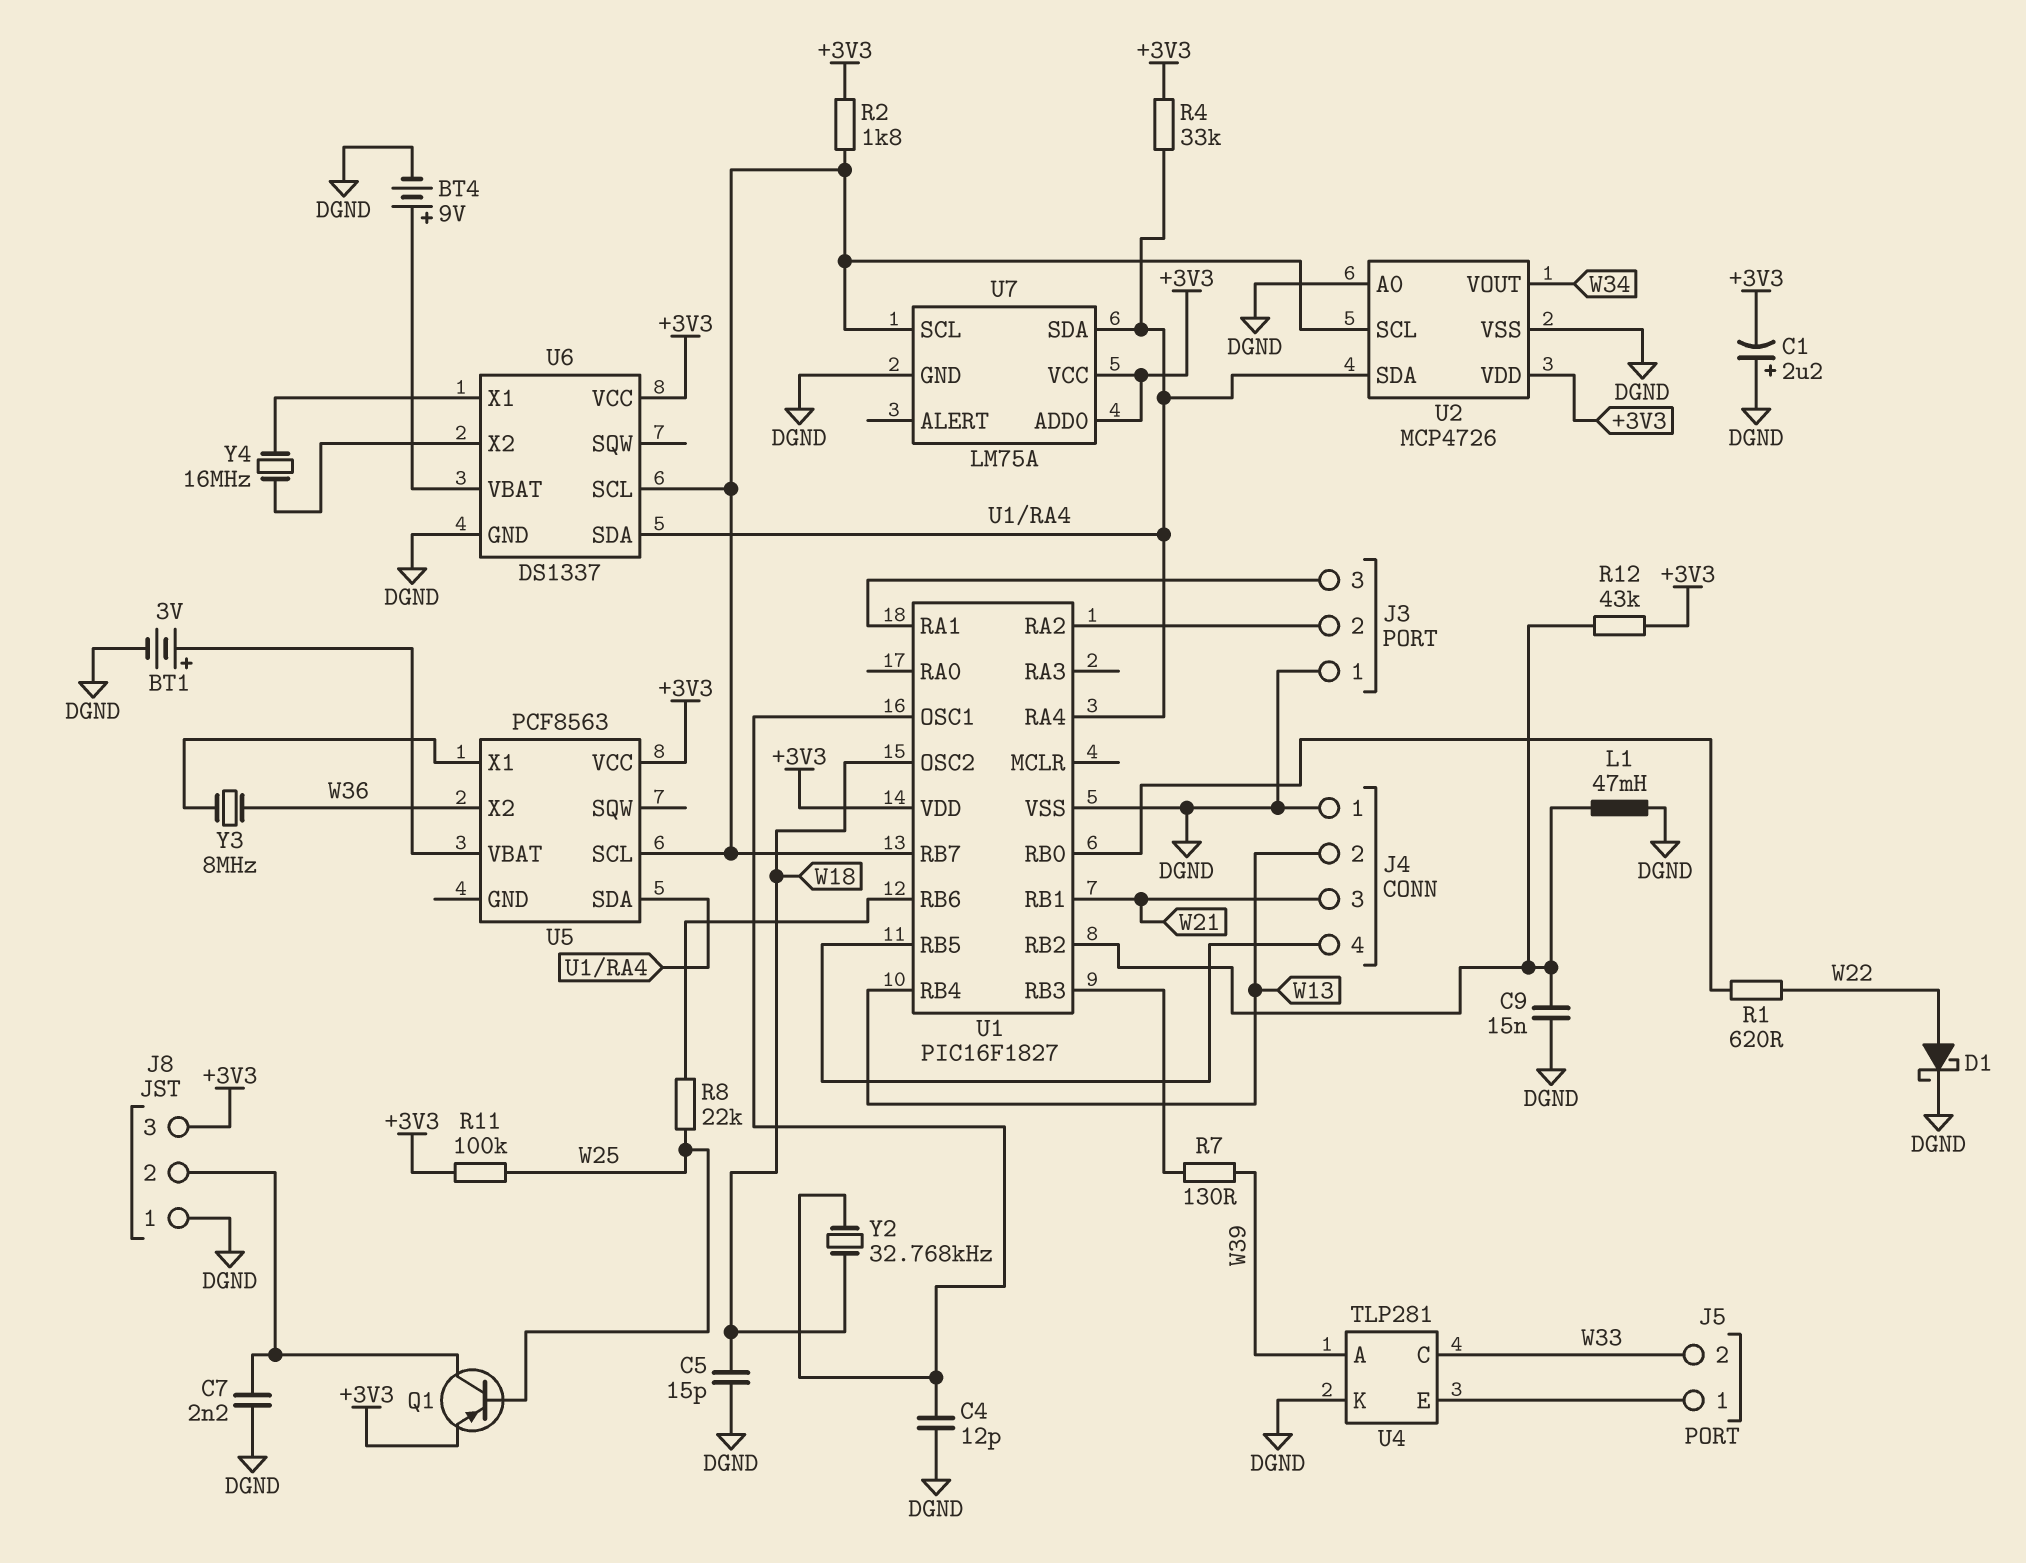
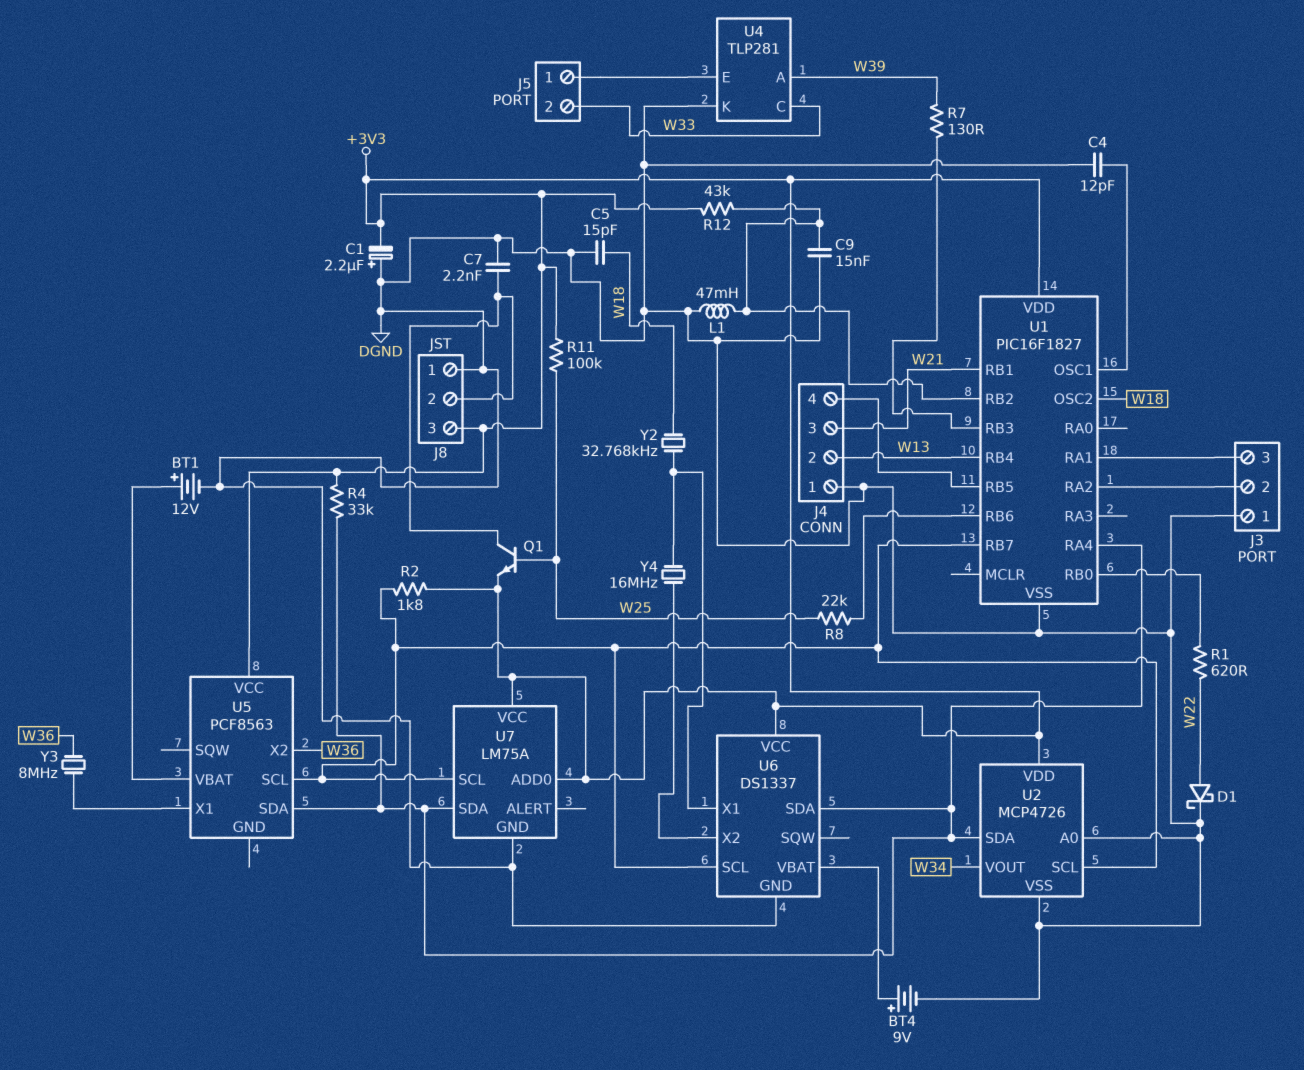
BT1: 3V (plus U5/VBAT, minus DGND) -> 12V (plus U5/VBAT, minus DGND)
Q1: PNP (B W25, C J8/2, E +3V3) -> NPN (B W25, C J8/2, E +3V3)
Y2: 32.768kHz (U1/OSC1, W18) -> 32.768kHz (U6/X1, W18)

